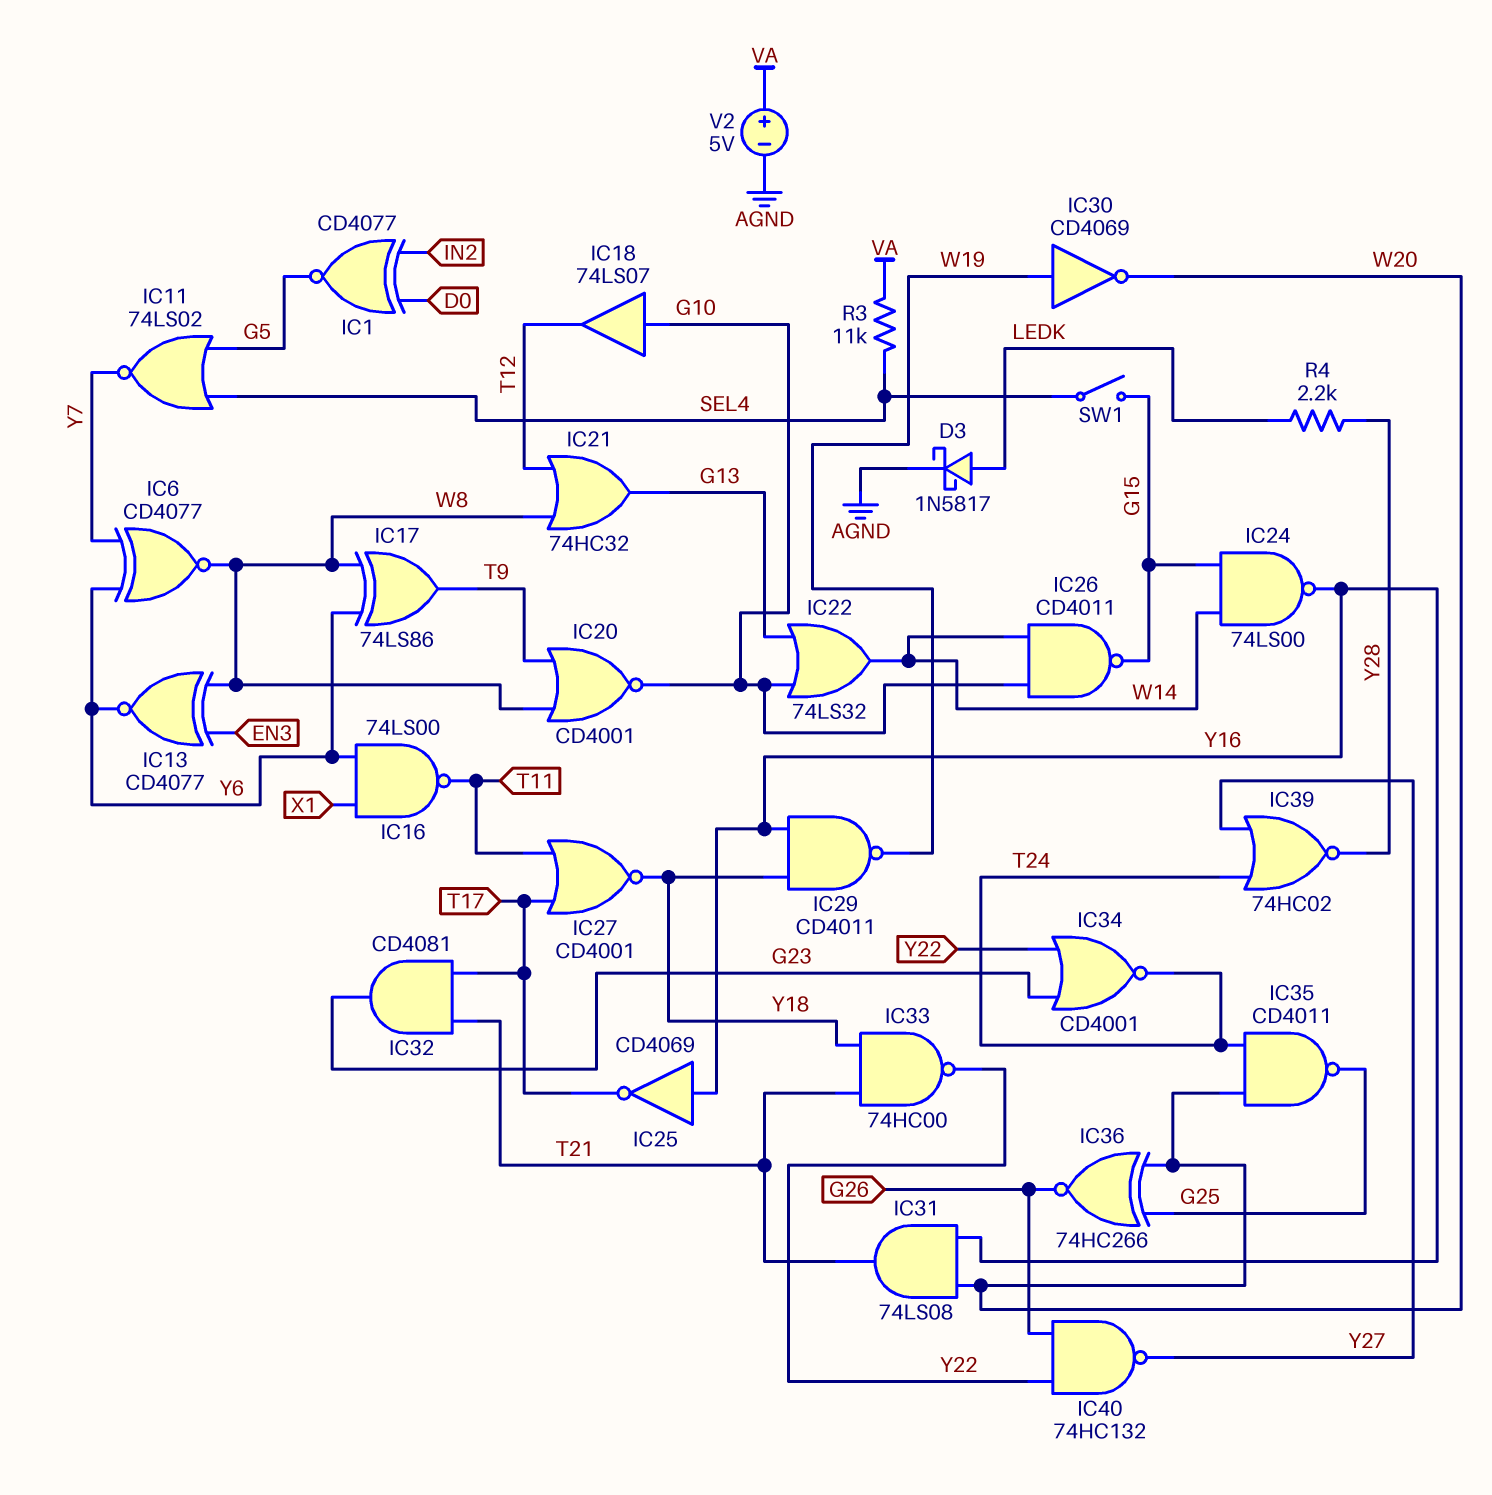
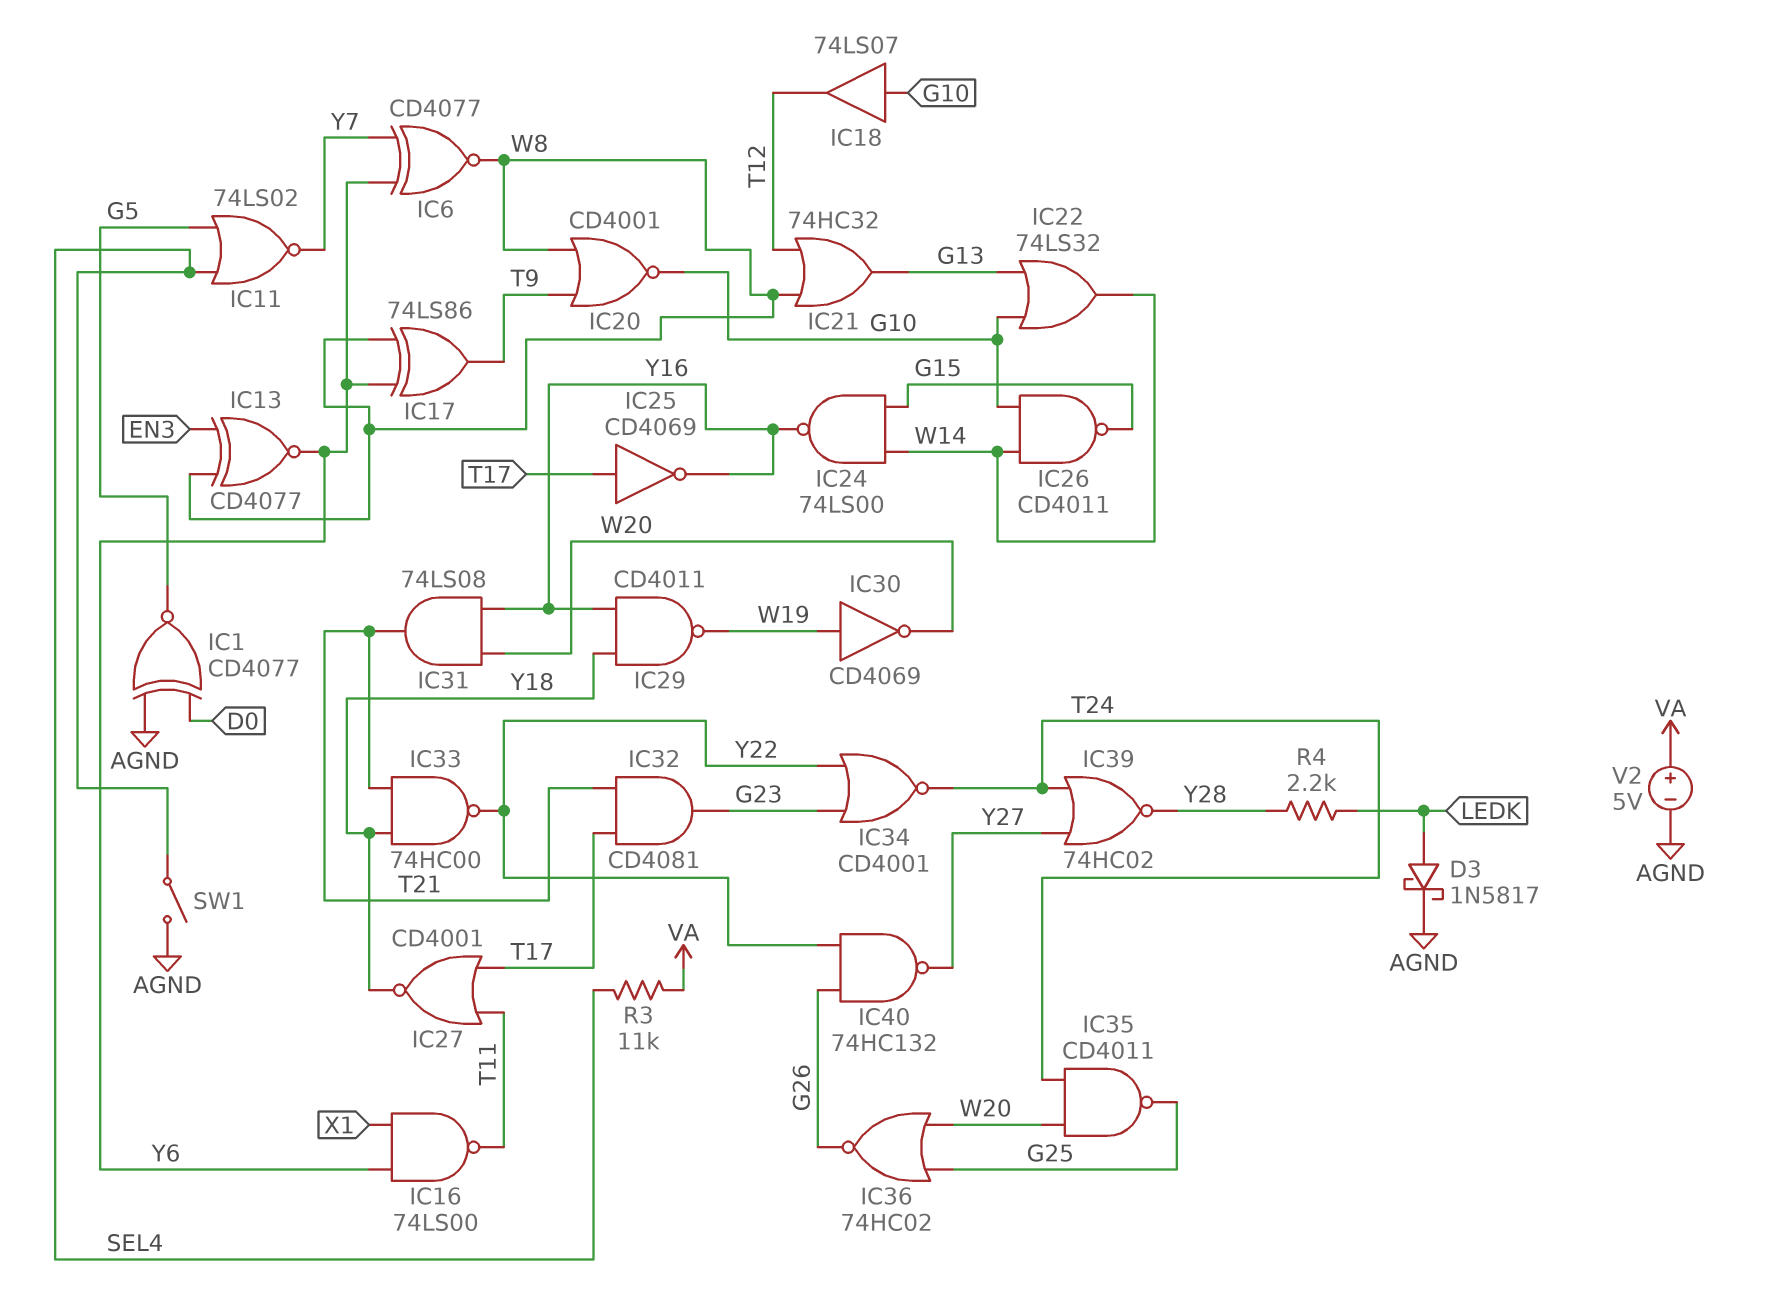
IC1: XNOR CD4077 (in D0, in IN2, out G5) -> XNOR CD4077 (in AGND, in D0, out G5)
IC25: NOT CD4069 (in Y16, out T17) -> NOT CD4069 (in T17, out Y16)
IC36: XNOR 74HC266 (in G25, in W20, out G26) -> NOR 74HC02 (in G25, in W20, out G26)
SW1: switch (G15, SEL4) -> switch (AGND, SEL4)

